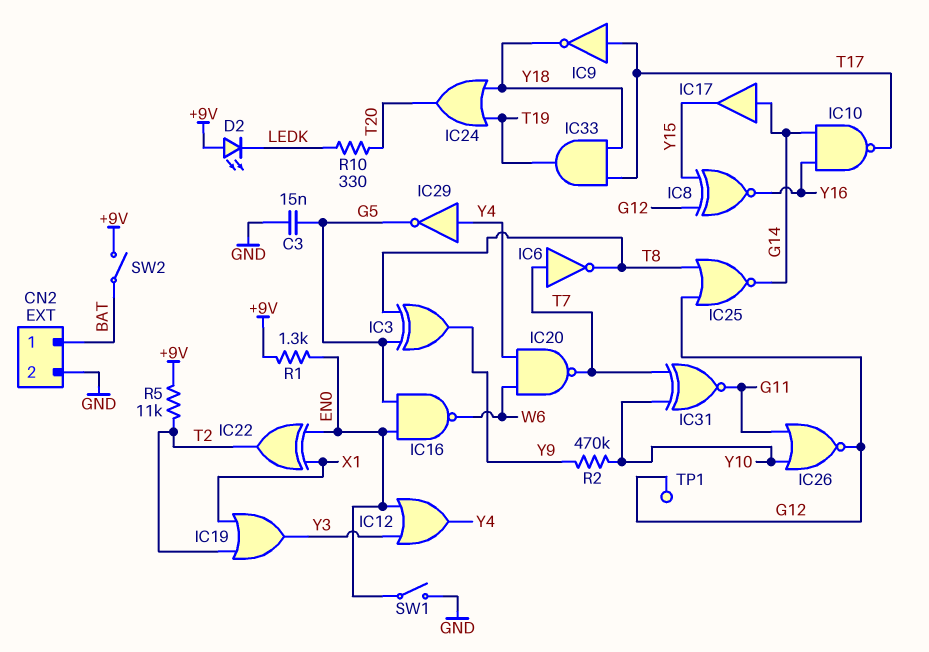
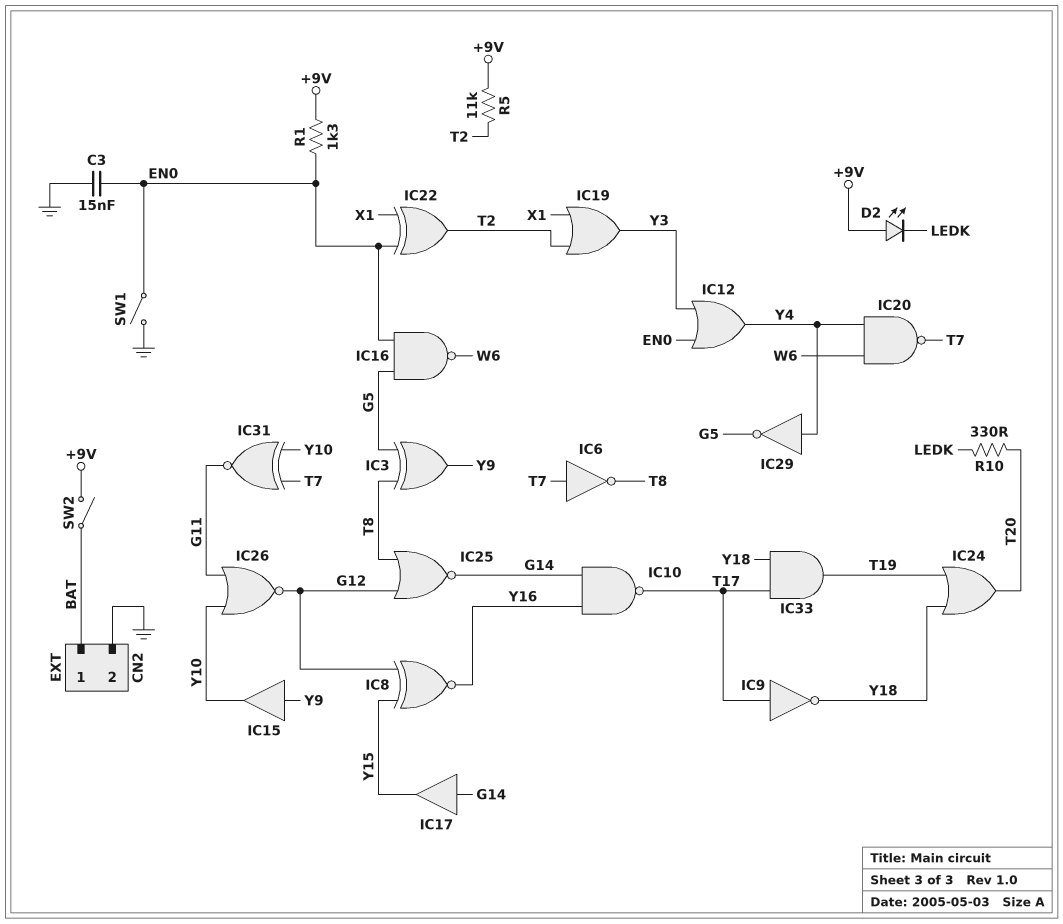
C3: 15nF (G5, GND) -> 15nF (EN0, GND)
IC15: none -> buffer (in Y9, out Y10)
R2: 470k (Y9, Y10) -> none
TP1: test point (G12) -> none

